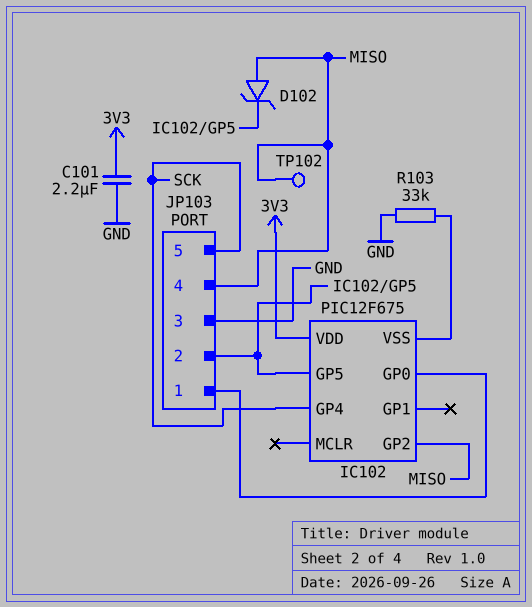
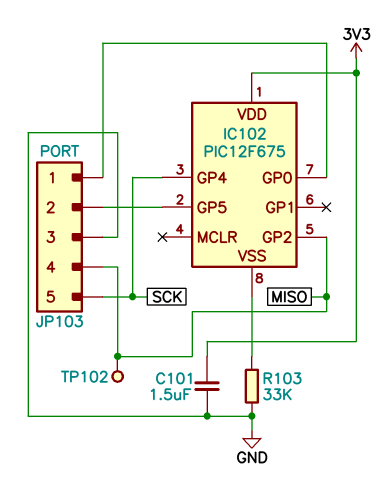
C101: 2.2uF (3V3, GND) -> 1.5uF (3V3, GND)
D102: zener (A MISO, K IC102/GP5) -> none

